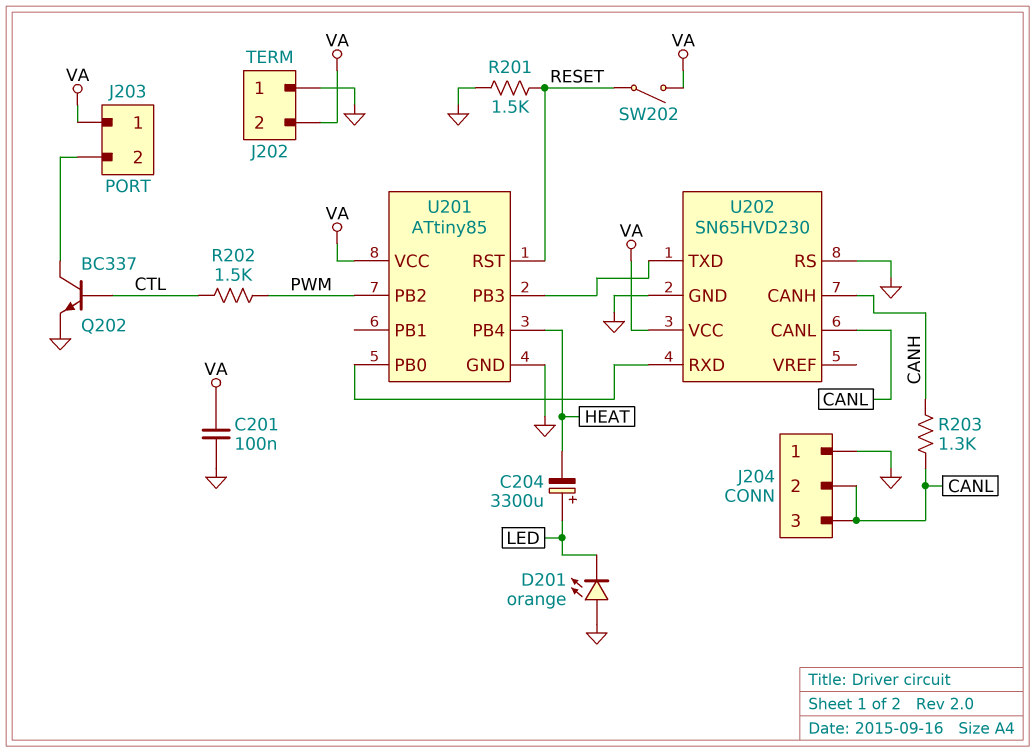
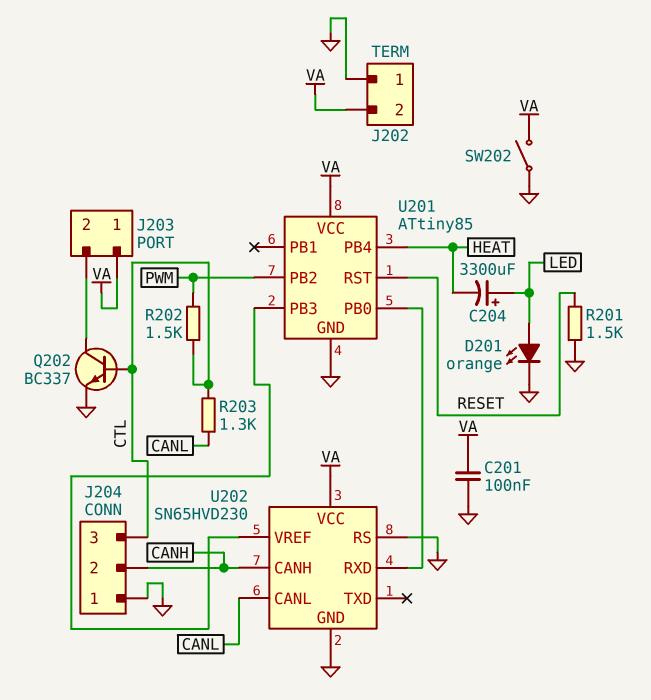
D201: LED orange (A GND, K LED) -> LED orange (A LED, K GND)
J204 pin 2: CANL -> CANH
J204 pin 3: CANL -> CTL
R203: 1.3k (CANH, CANL) -> 1.3k (CANL, CTL)
SW202: switch (RESET, VA) -> switch (GND, VA)
U202 pin TXD: U201/PB3 -> none
U202 pin VREF: none -> U201/PB3

